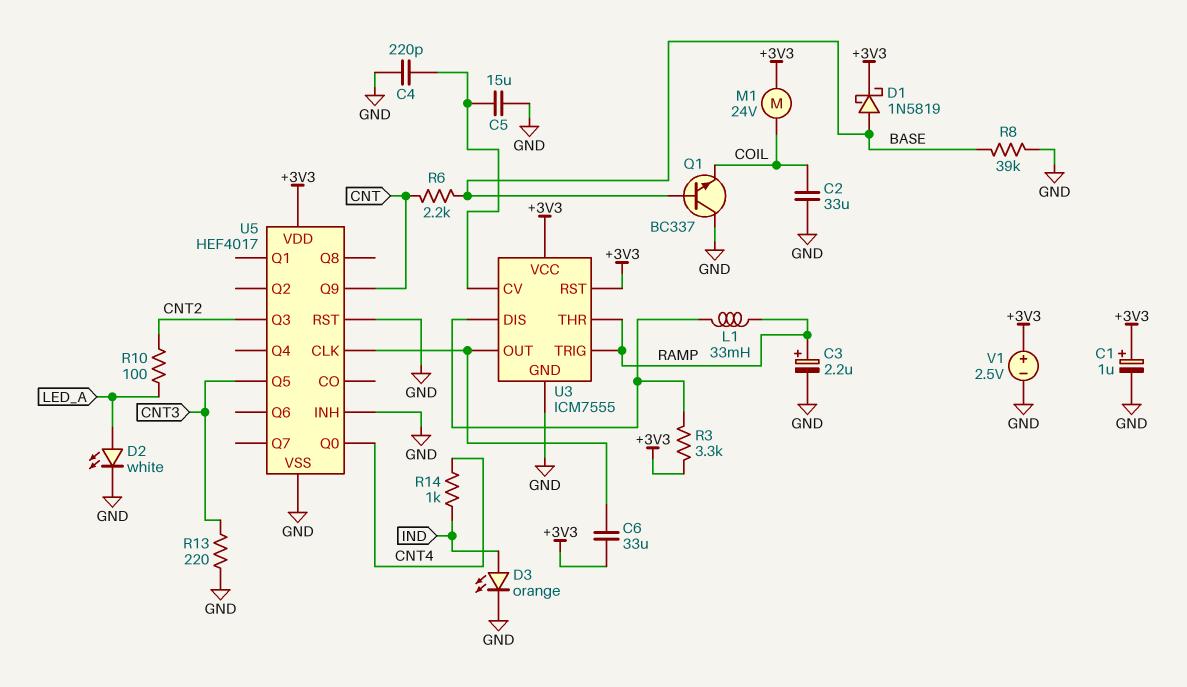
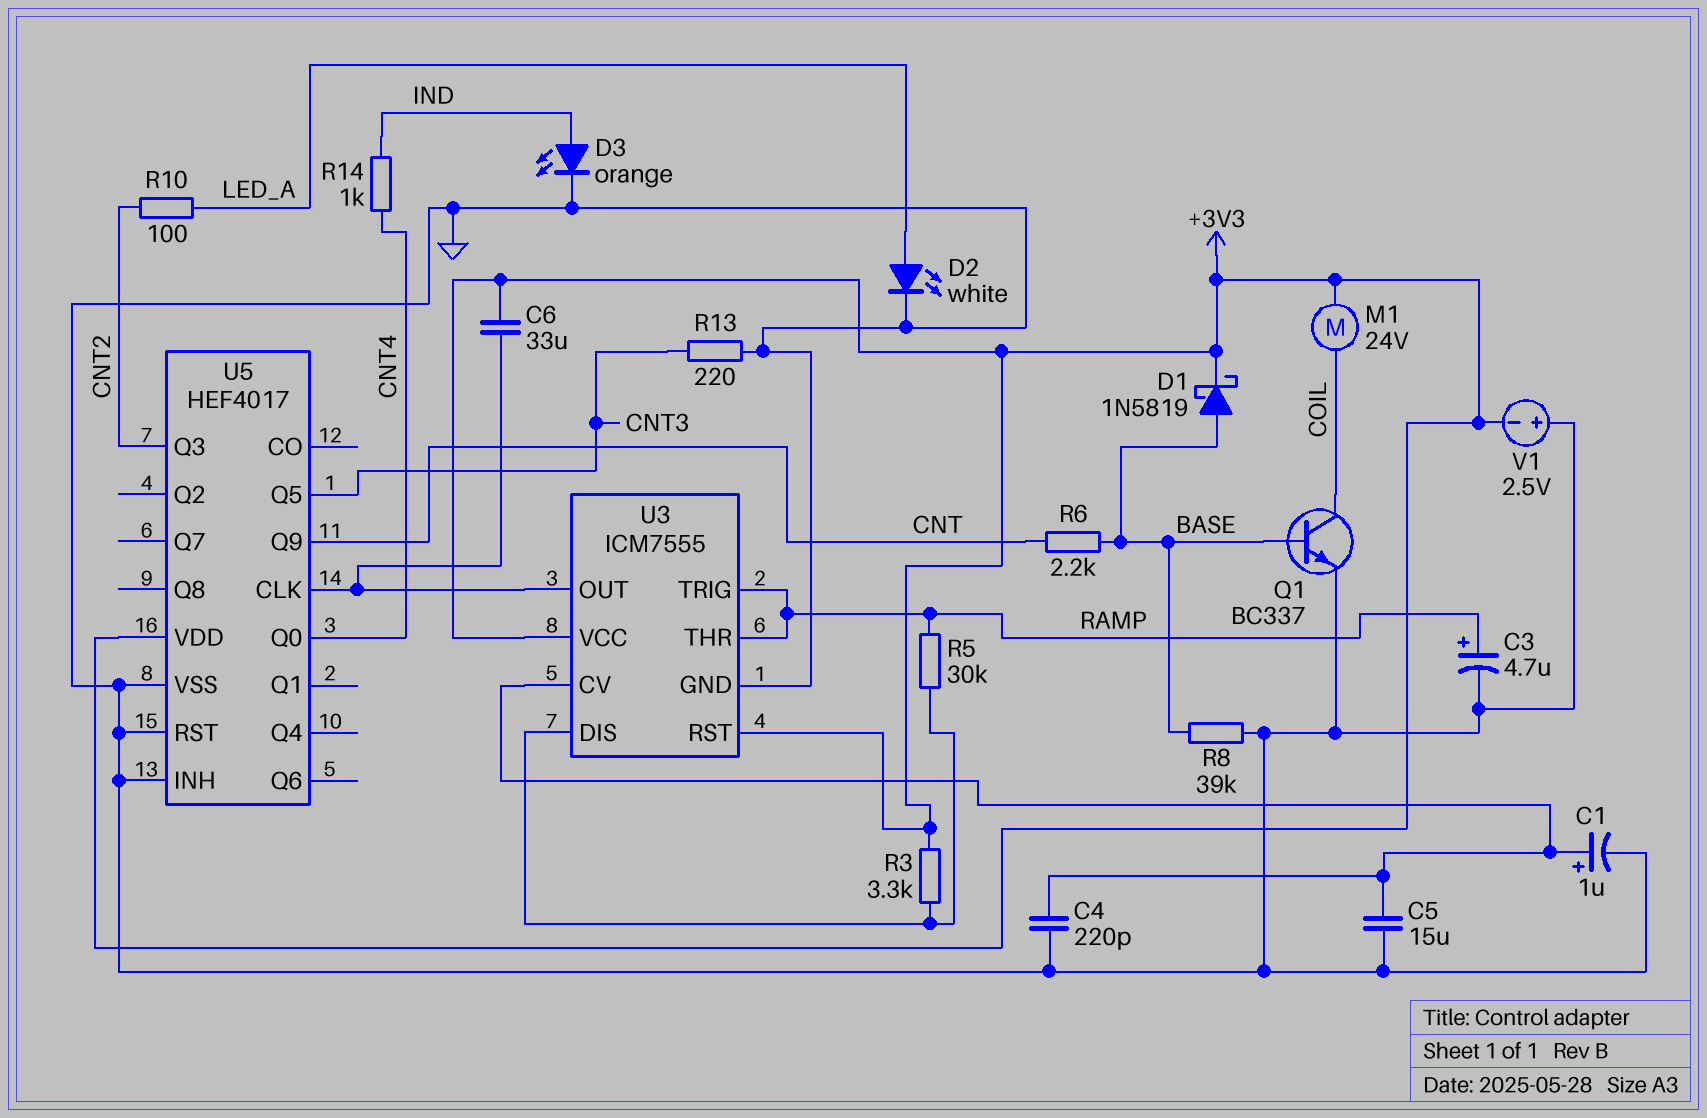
C1: 1uF (plus +3V3, minus GND) -> 1uF (plus U3/CV, minus GND)
C2: 33uF (COIL, GND) -> none
C3: 2.2uF (plus RAMP, minus GND) -> 4.7uF (plus RAMP, minus GND)
L1: 33mH (RAMP, U3/DIS) -> none
Q1: NPN BC337 (B BASE, C GND, E COIL) -> NPN BC337 (B BASE, C COIL, E GND)
R5: none -> 30k (RAMP, U3/DIS)
V1: 2.5V (plus +3V3, minus GND) -> 2.5V (plus GND, minus +3V3)

